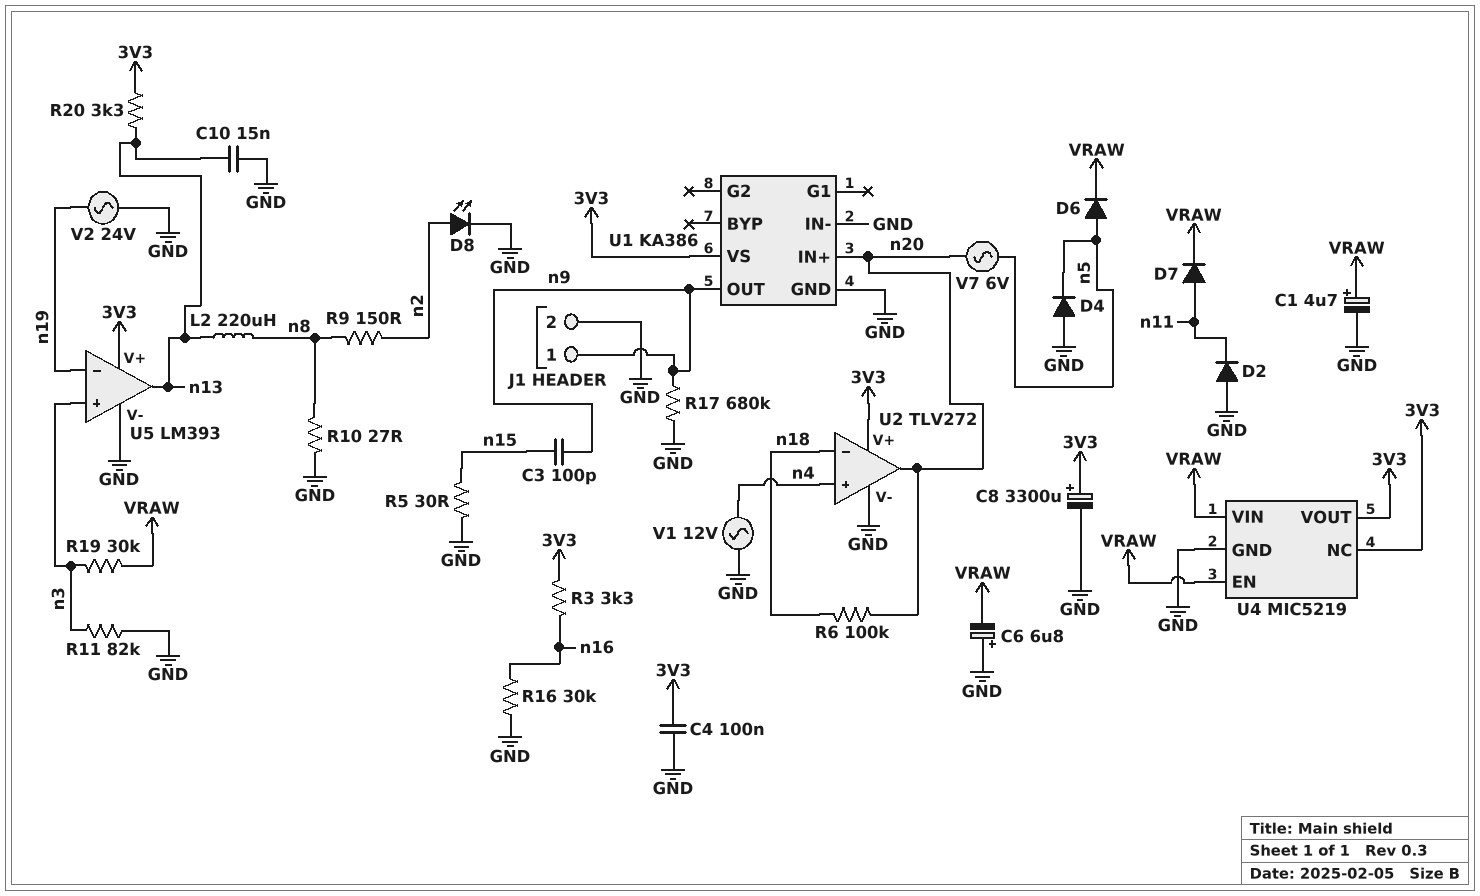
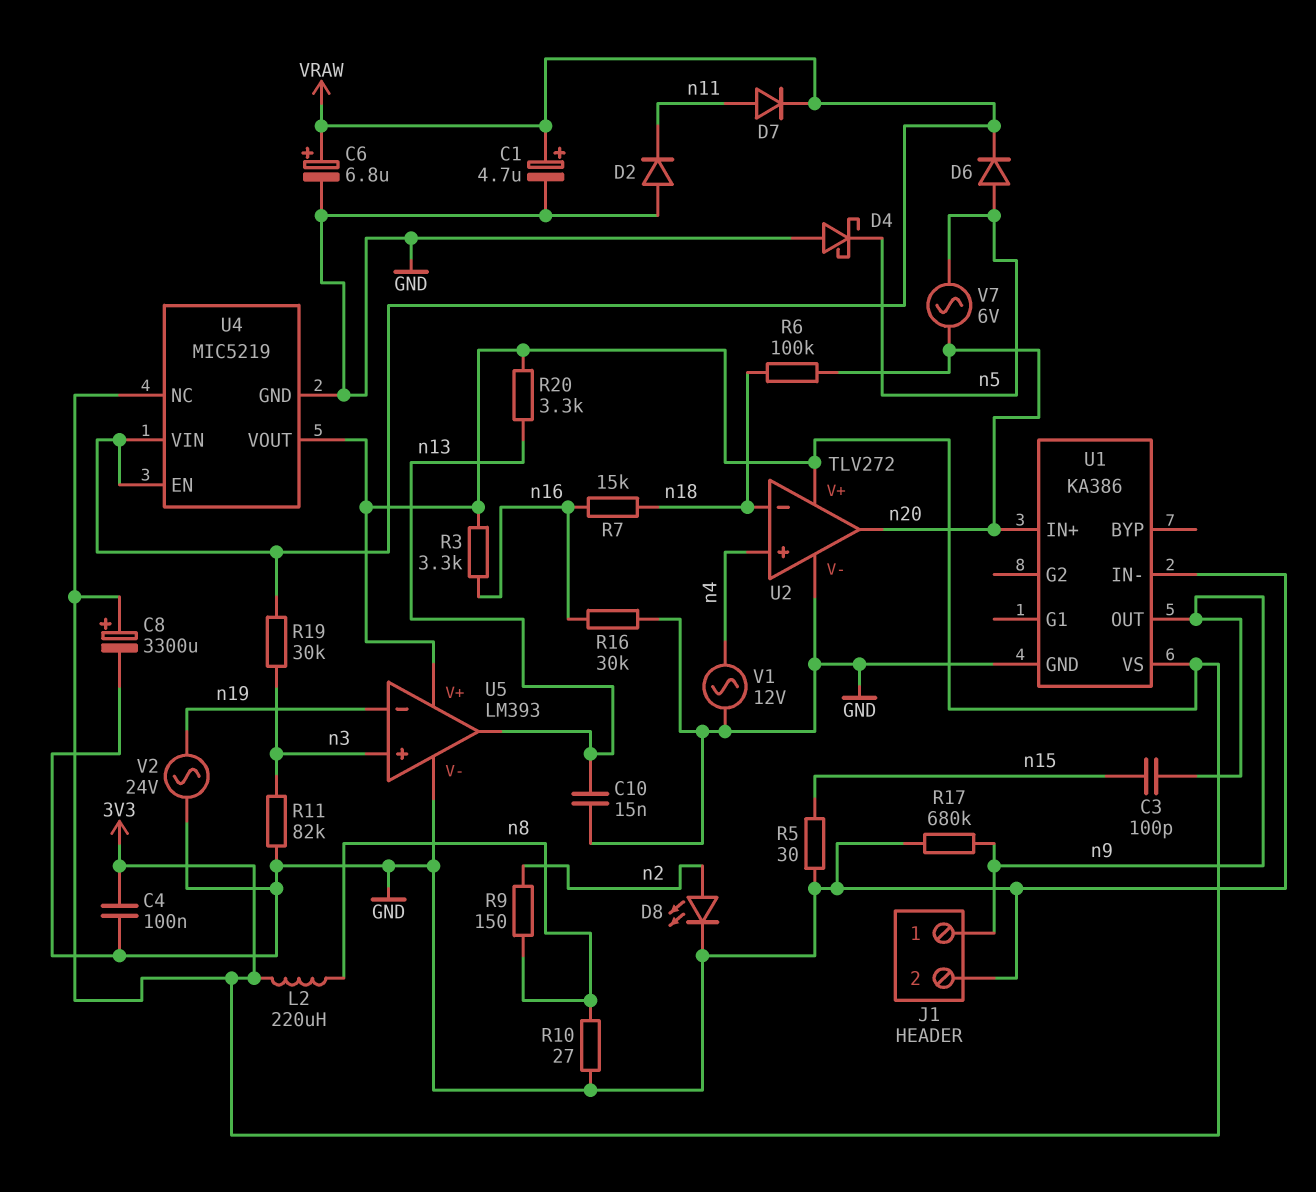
C6: 6.8uF (plus GND, minus VRAW) -> 6.8uF (plus VRAW, minus GND)
D4: diode (A GND, K n5) -> schottky (A GND, K n5)
L2: 220uH (n8, n13) -> 220uH (3V3, n8)
R7: none -> 15k (n16, n18)

